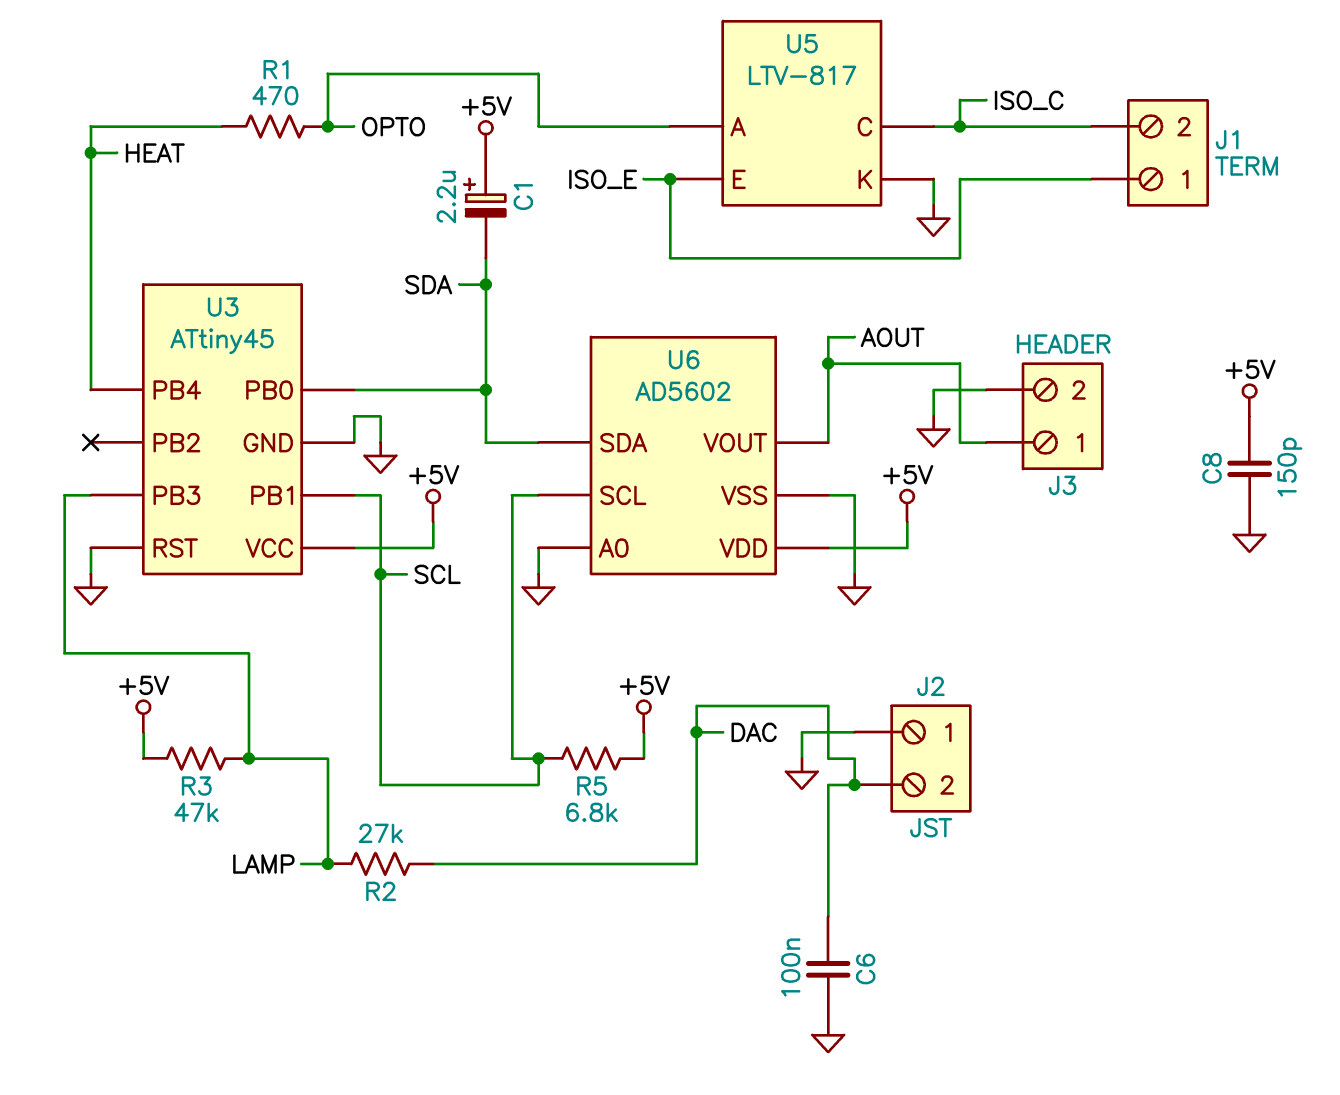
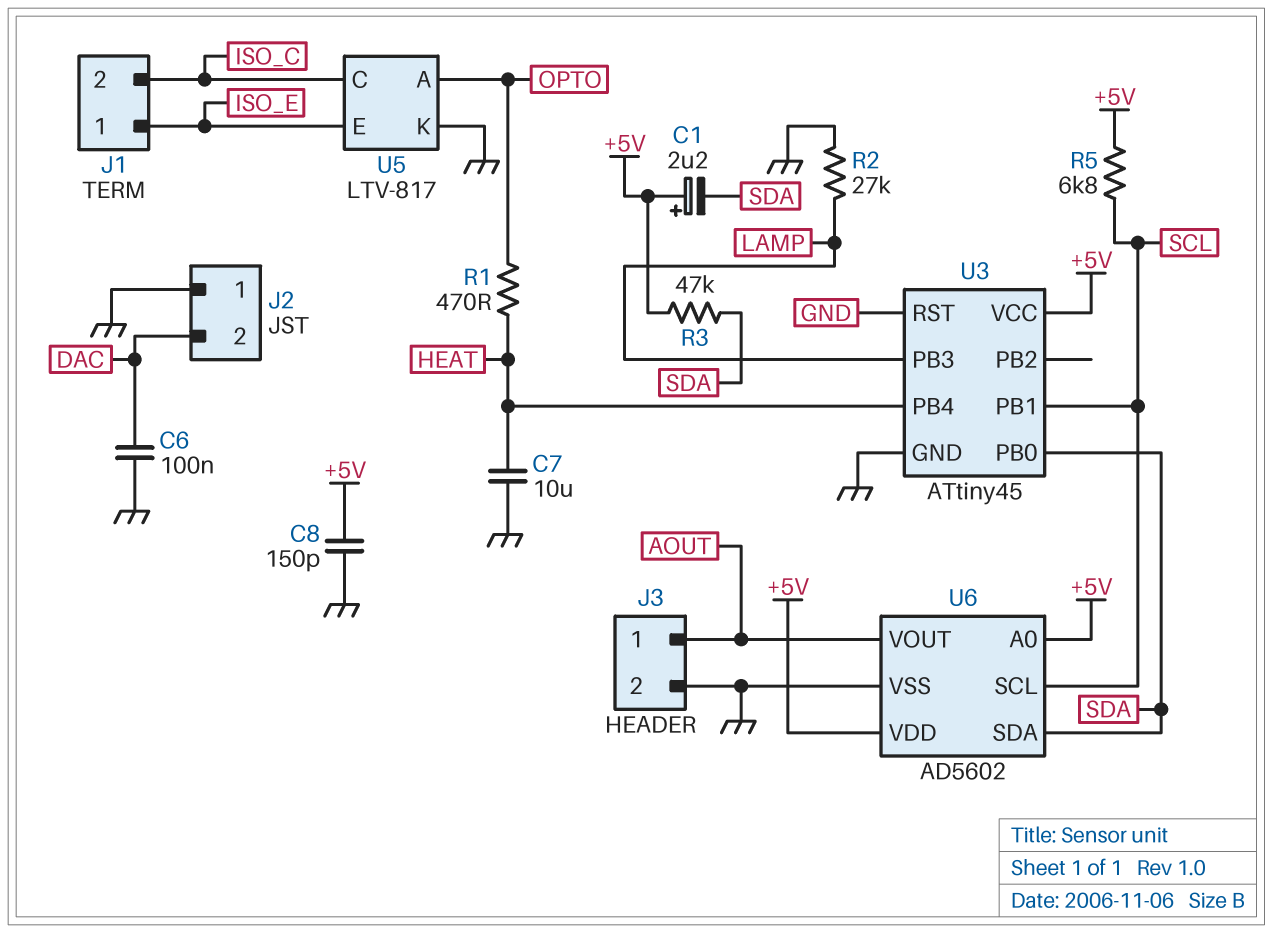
C7: none -> 10uF (GND, HEAT)
R2: 27k (DAC, LAMP) -> 27k (GND, LAMP)
R3: 47k (+5V, LAMP) -> 47k (+5V, SDA)
U6 pin A0: GND -> +5V

